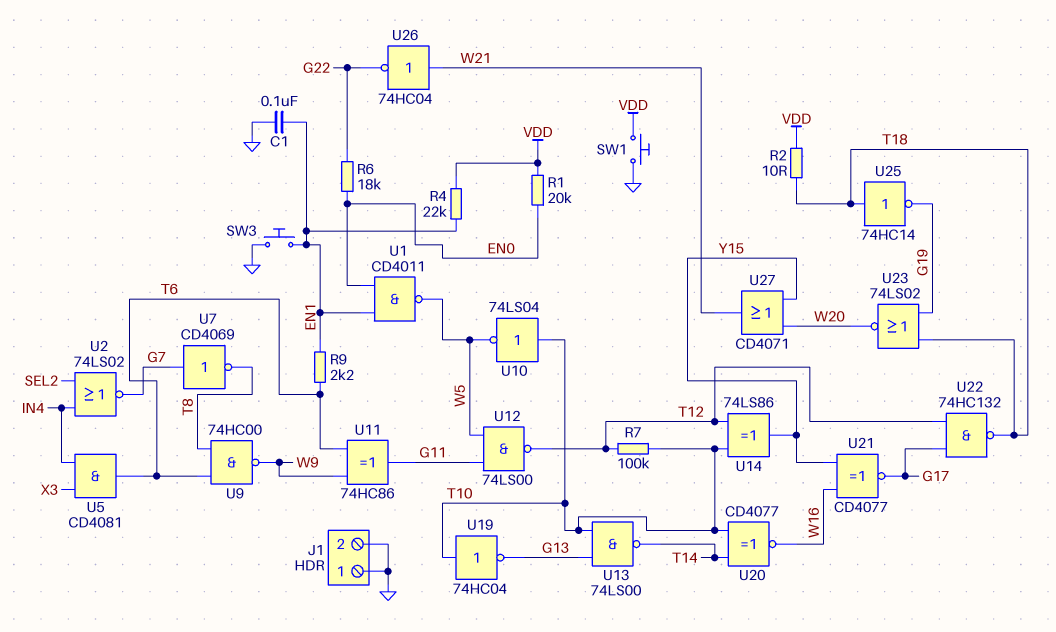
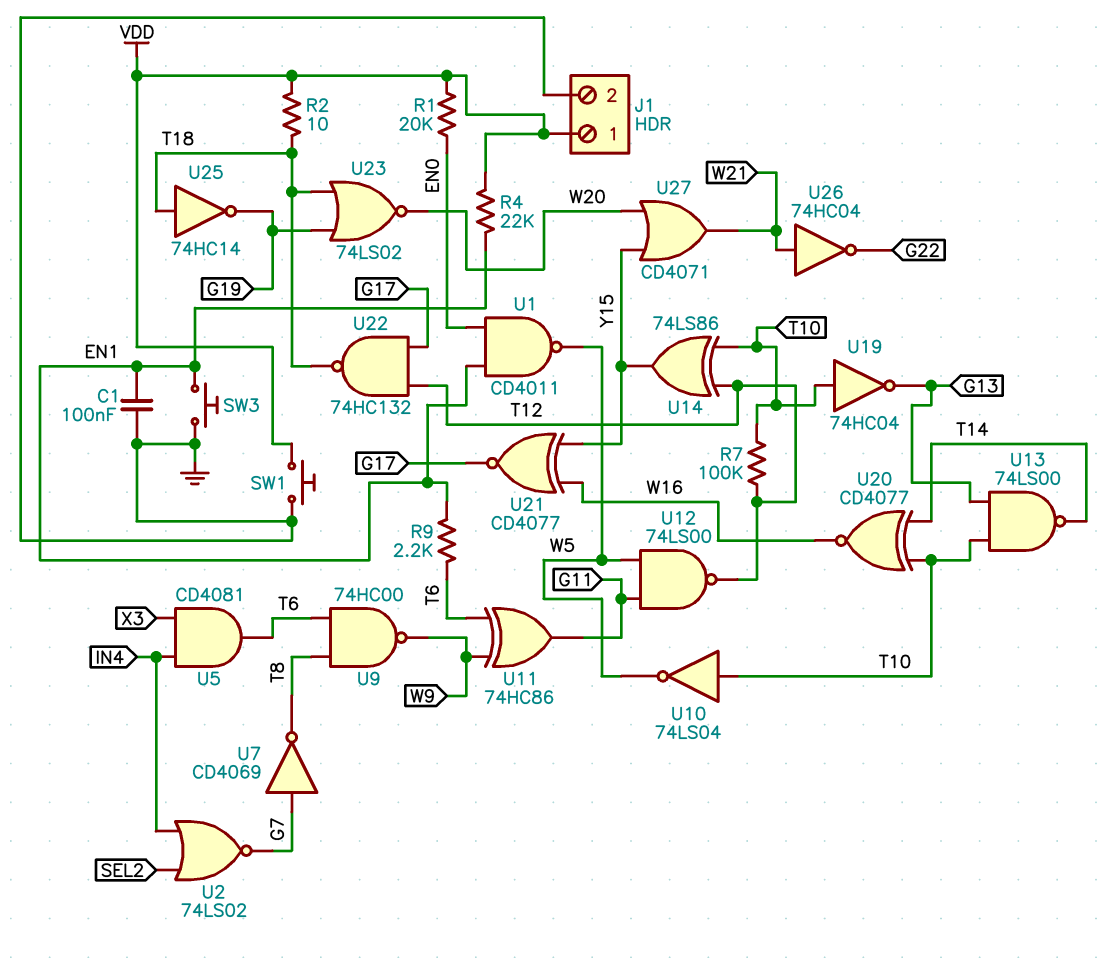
J1 pin 1: GND -> VDD
R6: 18k (EN0, G22) -> none

